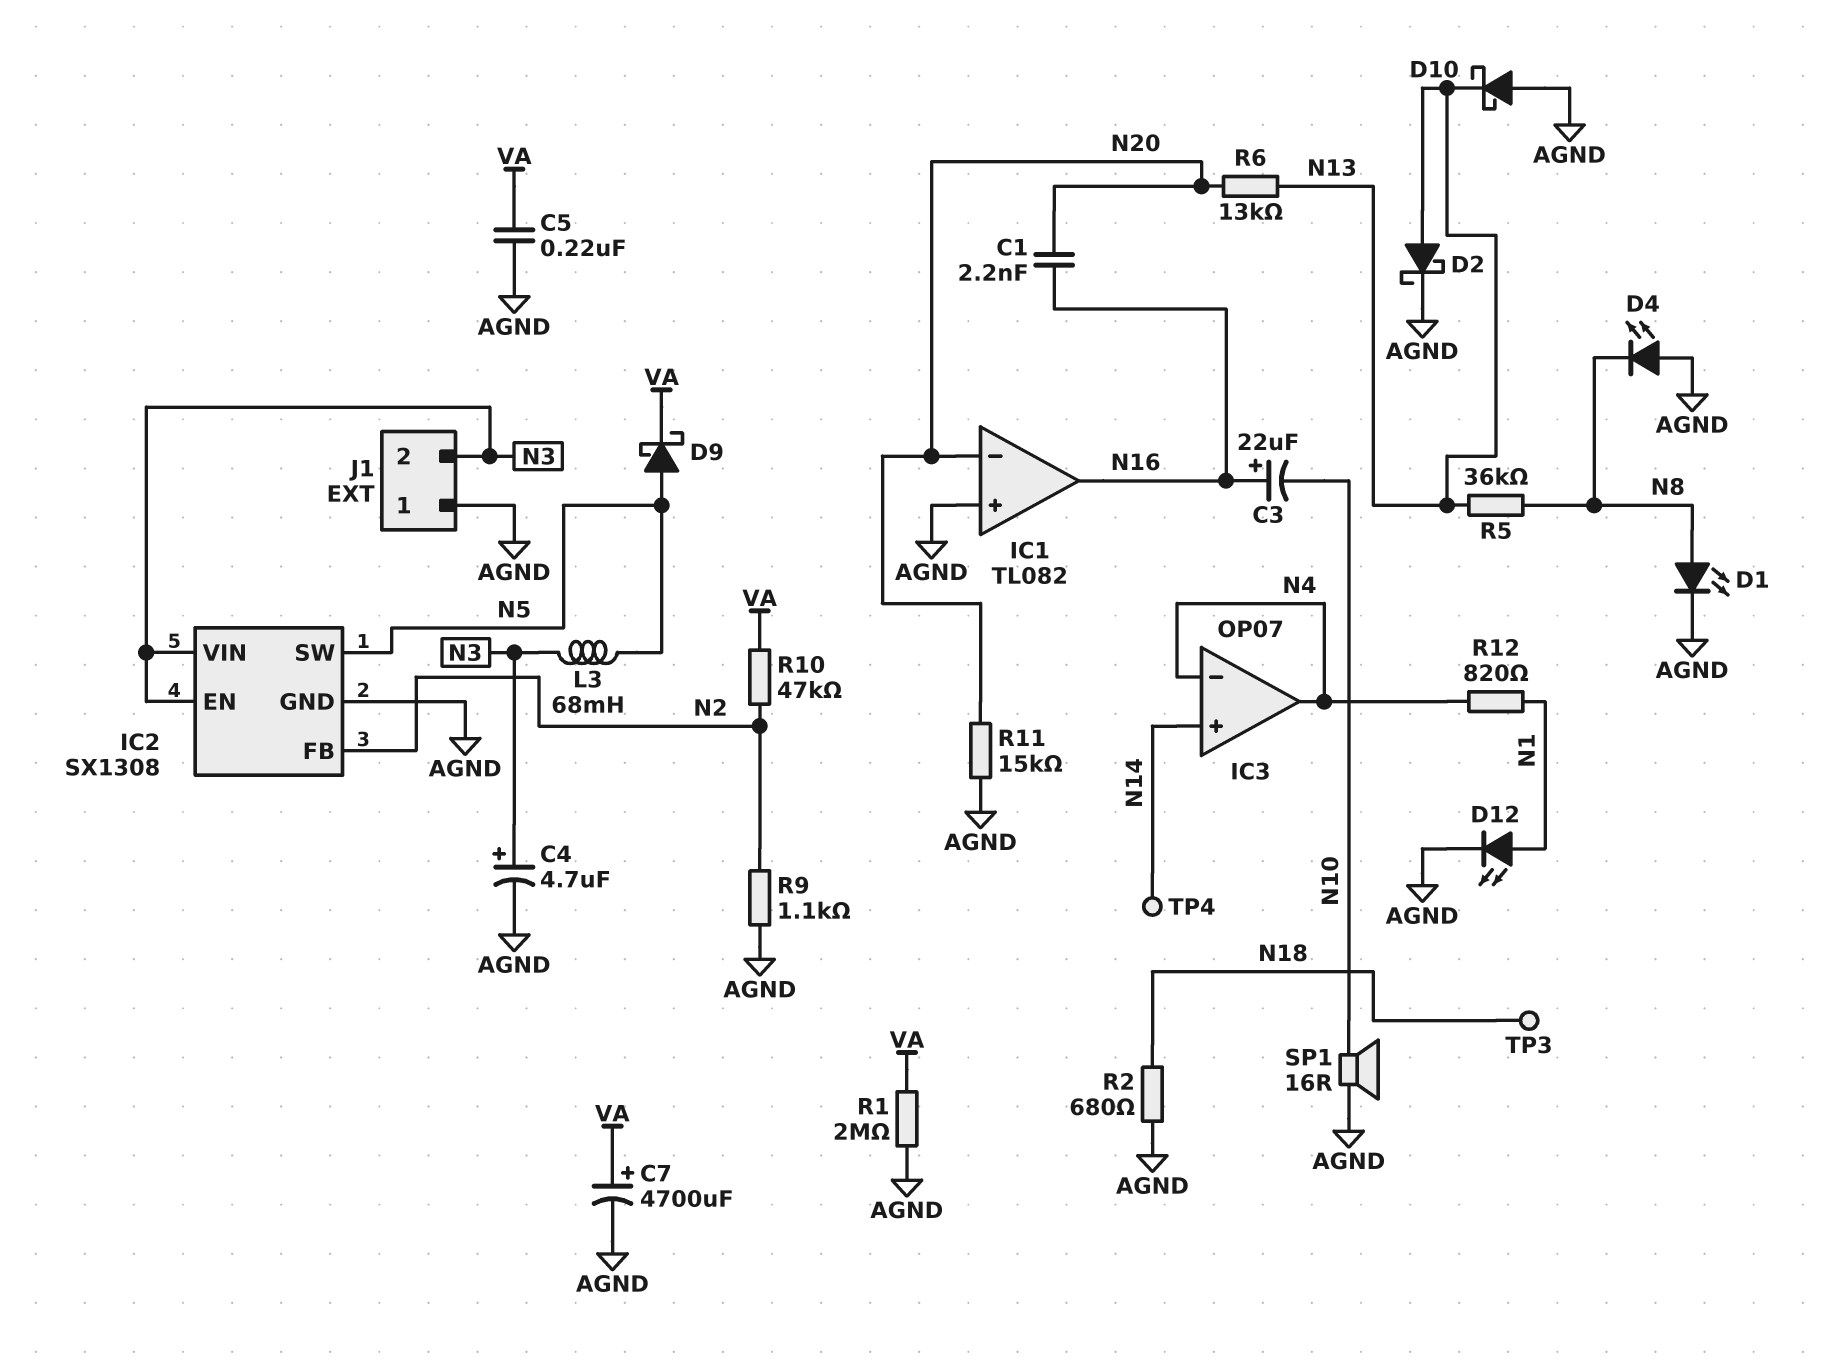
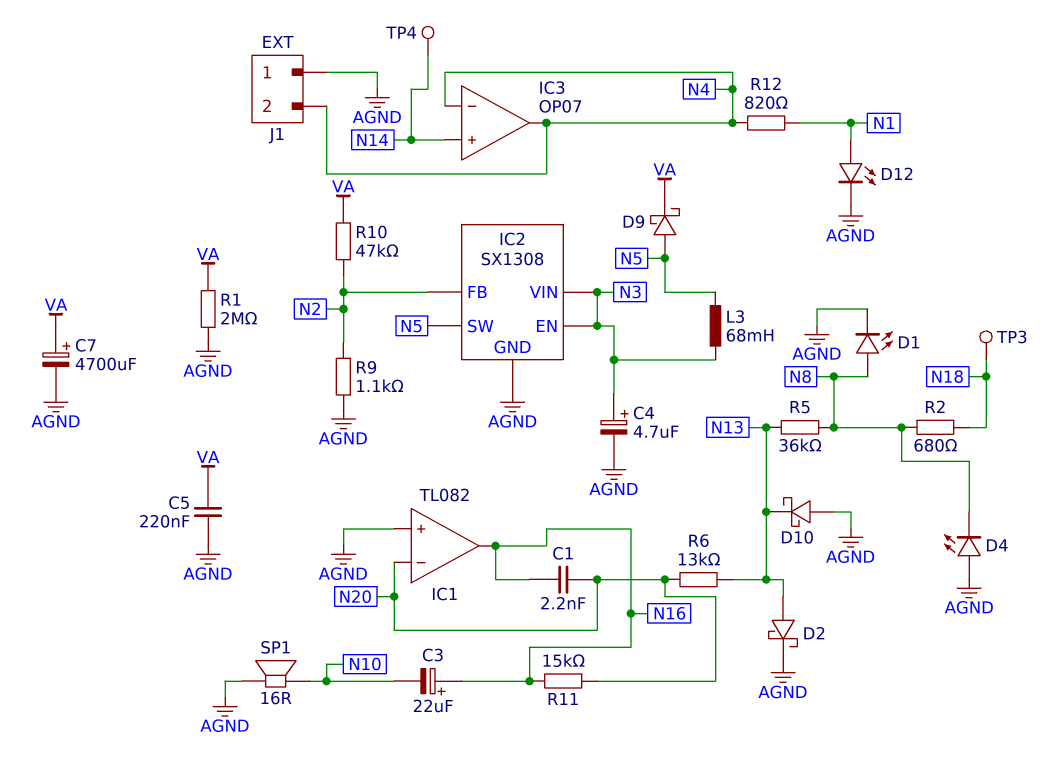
J1 pin 2: N3 -> N4
R2: 680 (AGND, N18) -> 680 (N8, N18)
R11: 15k (AGND, N20) -> 15k (N16, N20)

